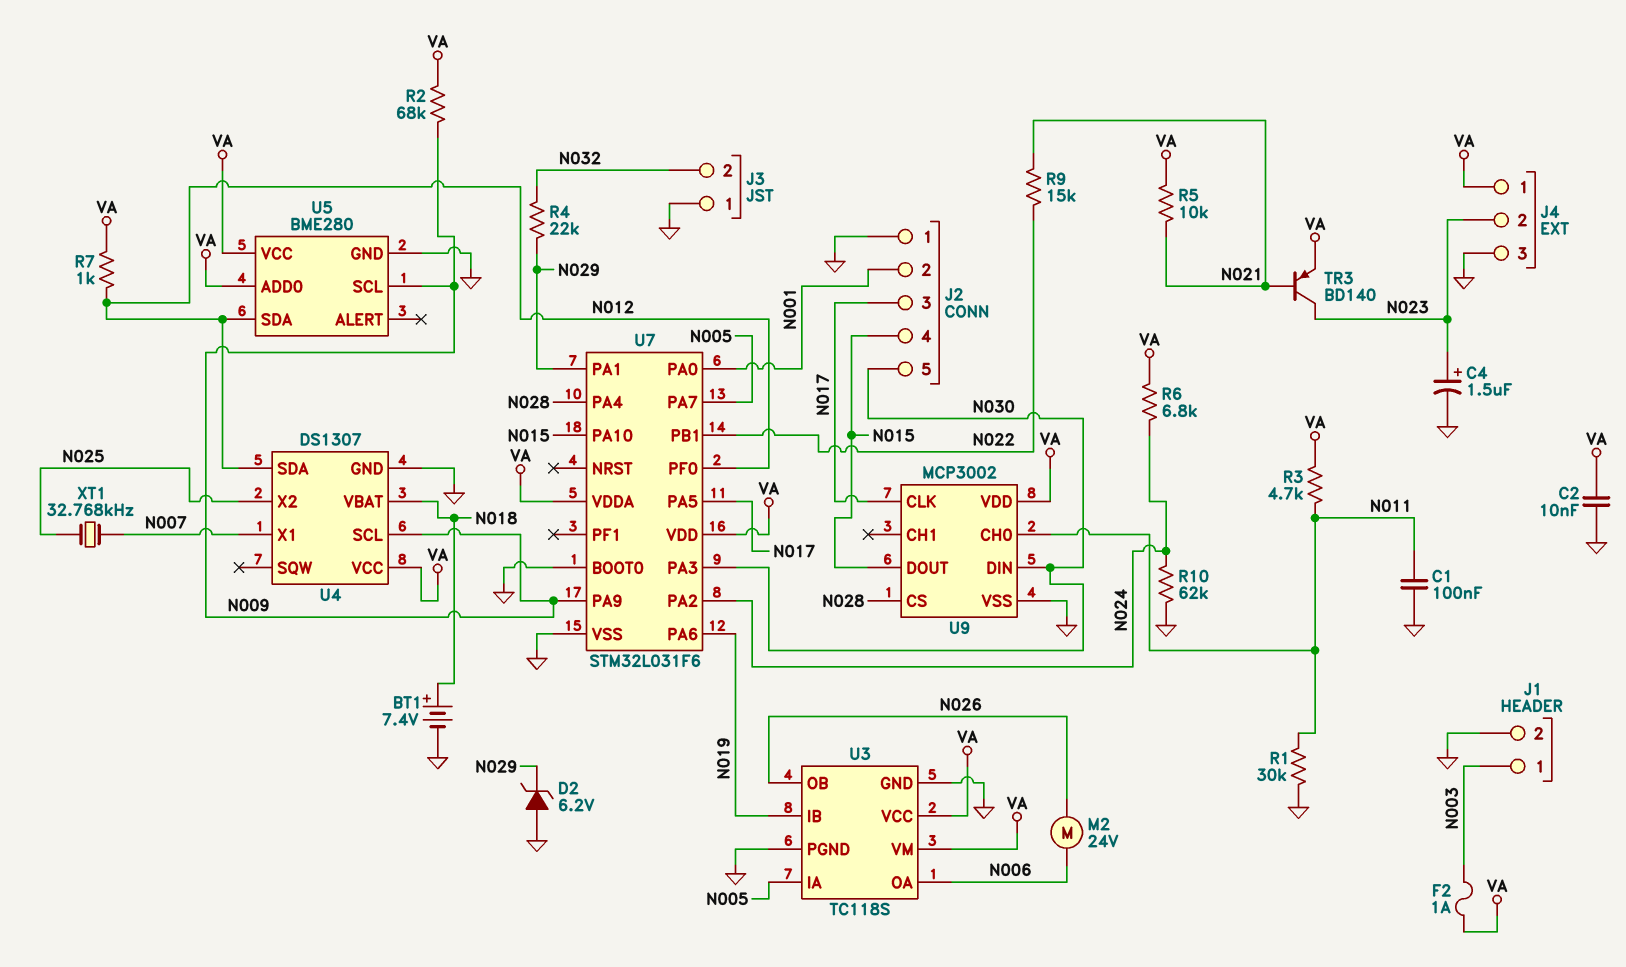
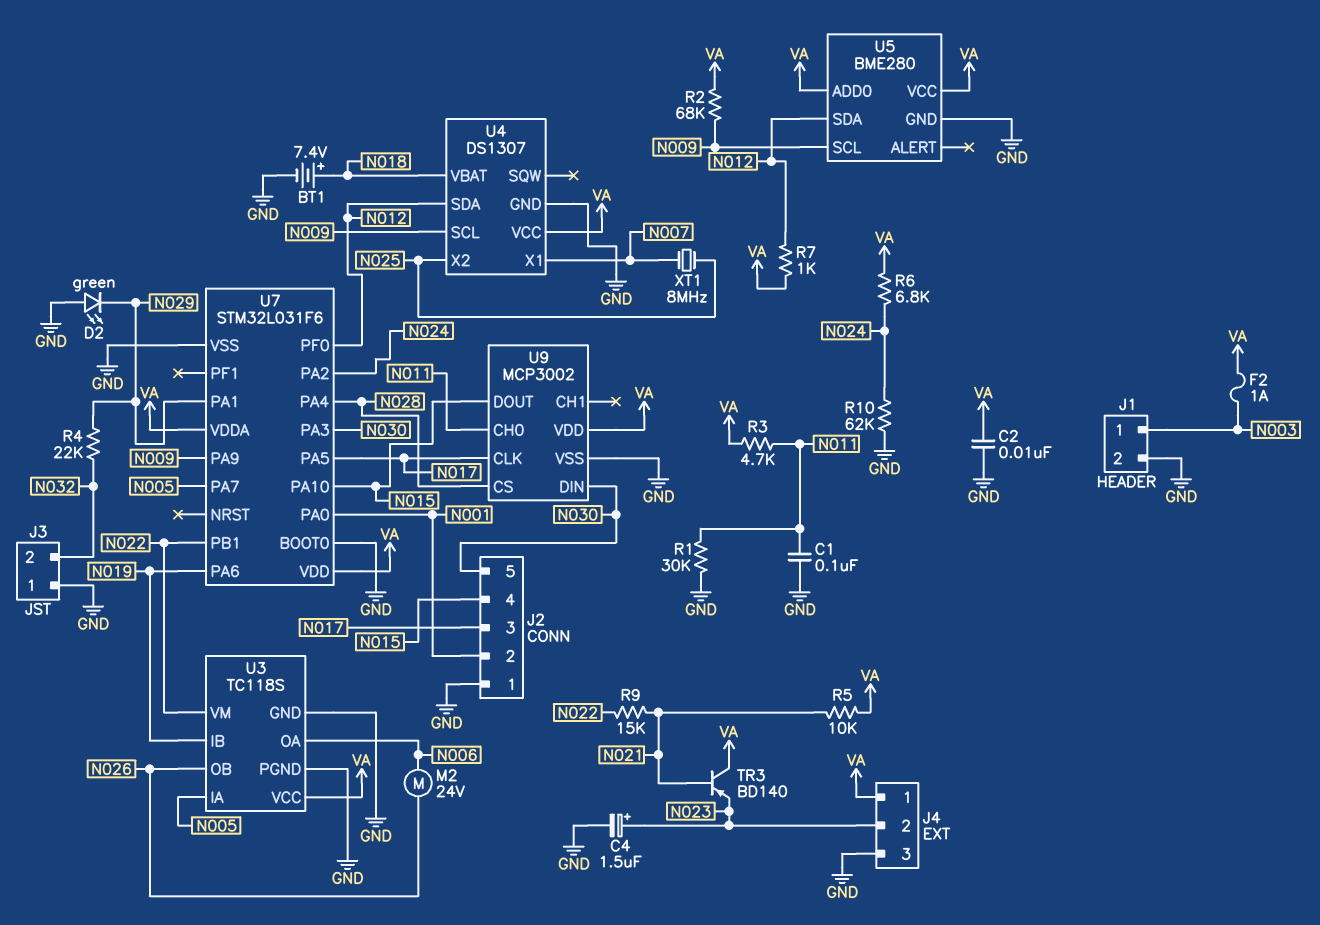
D2: zener 6.2V (A GND, K N029) -> LED green (A GND, K N029)
TR3: PNP BD140 (B N021, C N023, E VA) -> PNP BD140 (B N021, C VA, E N023)
U3 pin VM: VA -> N022
XT1: 32.768kHz (N007, N025) -> 8MHz (N007, N025)

